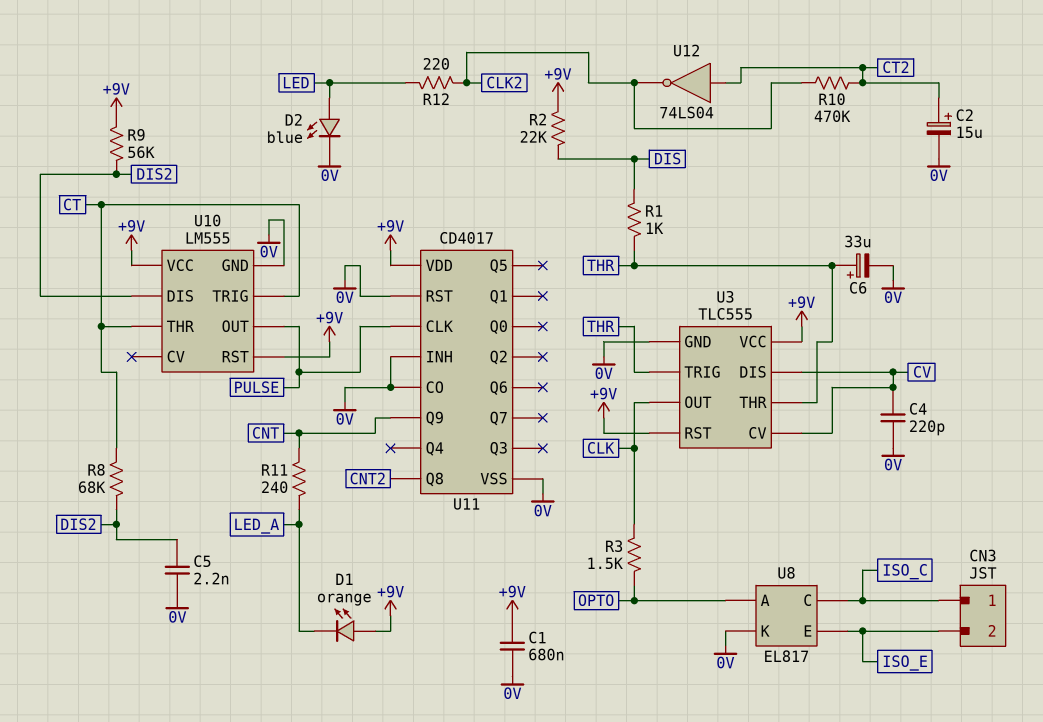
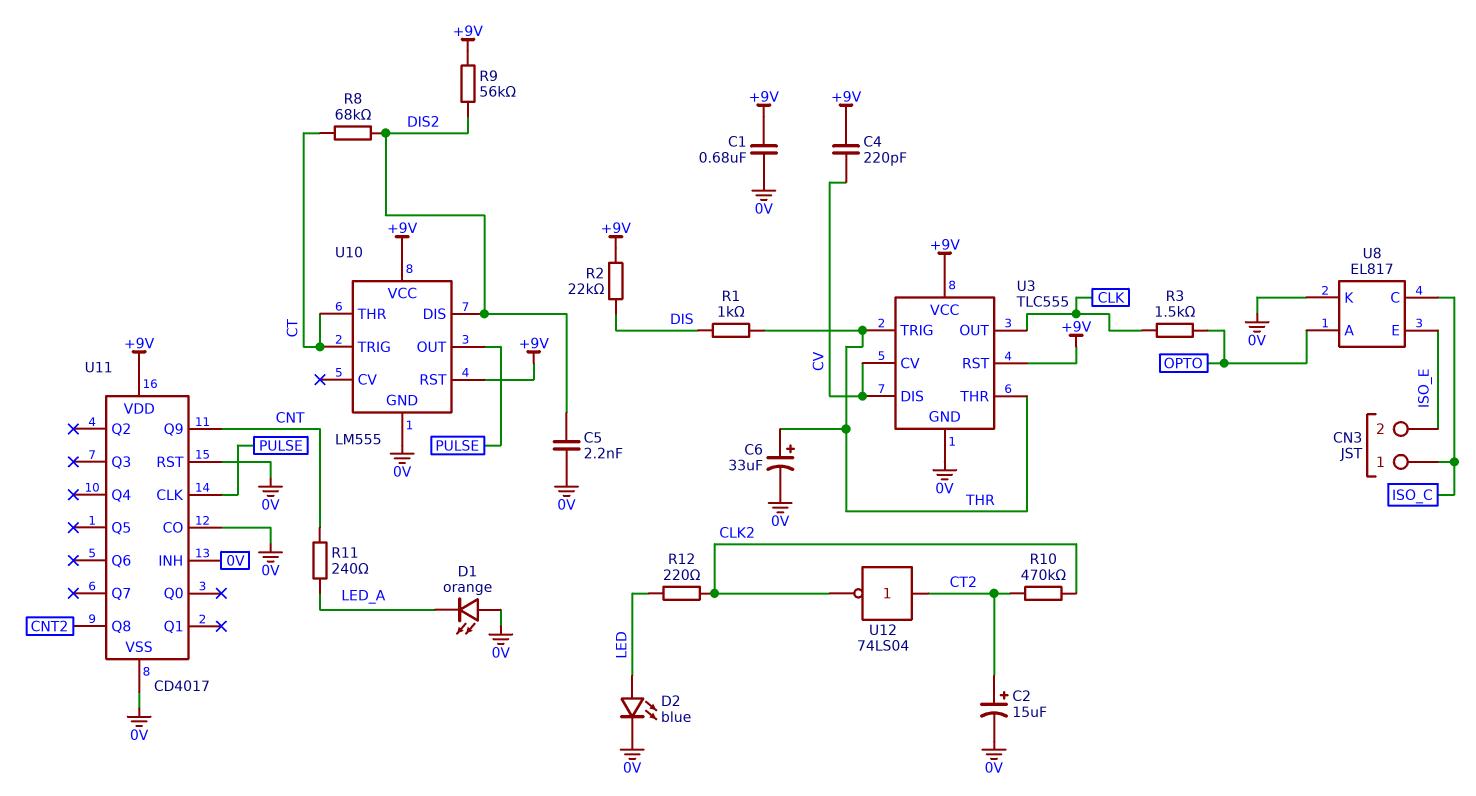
C4: 220pF (0V, CV) -> 220pF (+9V, CV)
D1: LED orange (A +9V, K LED_A) -> LED orange (A 0V, K LED_A)

